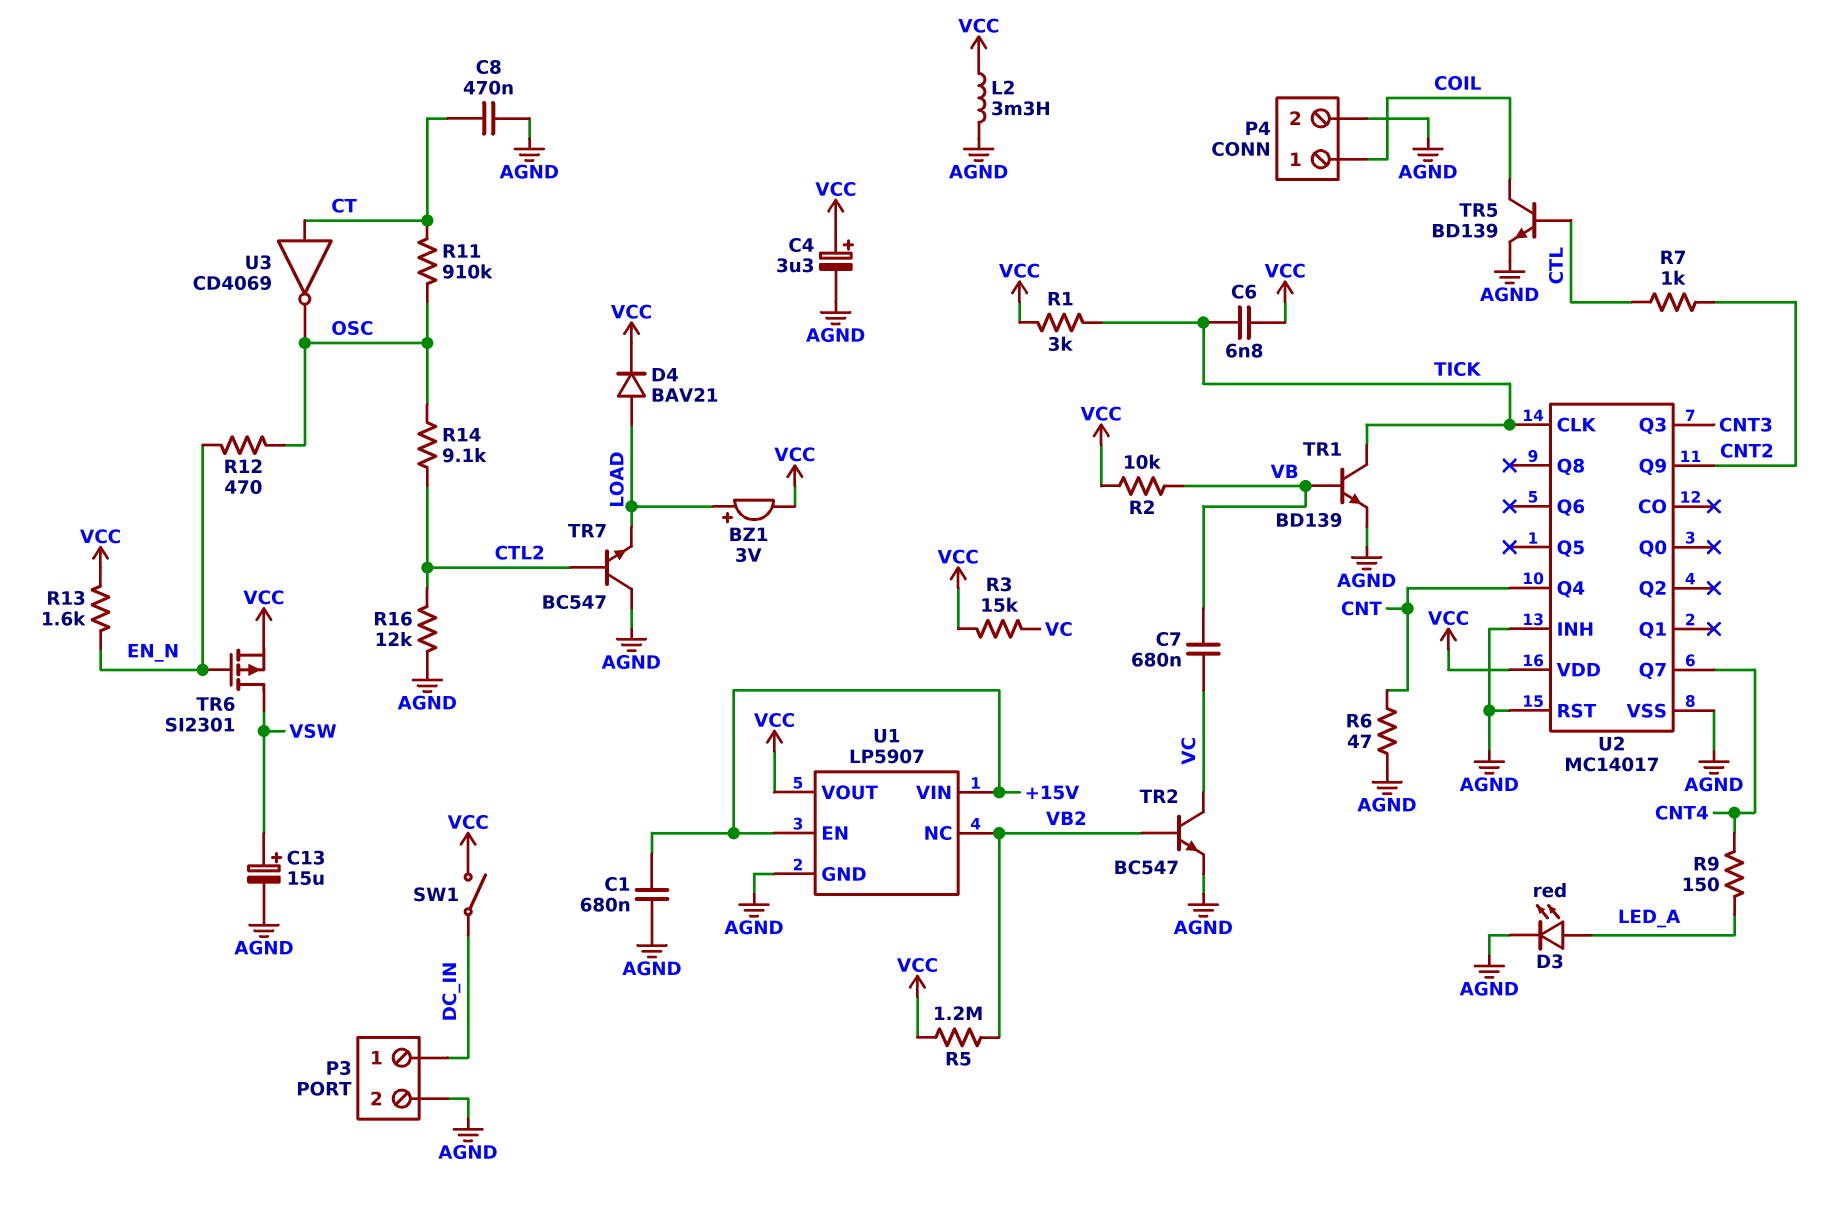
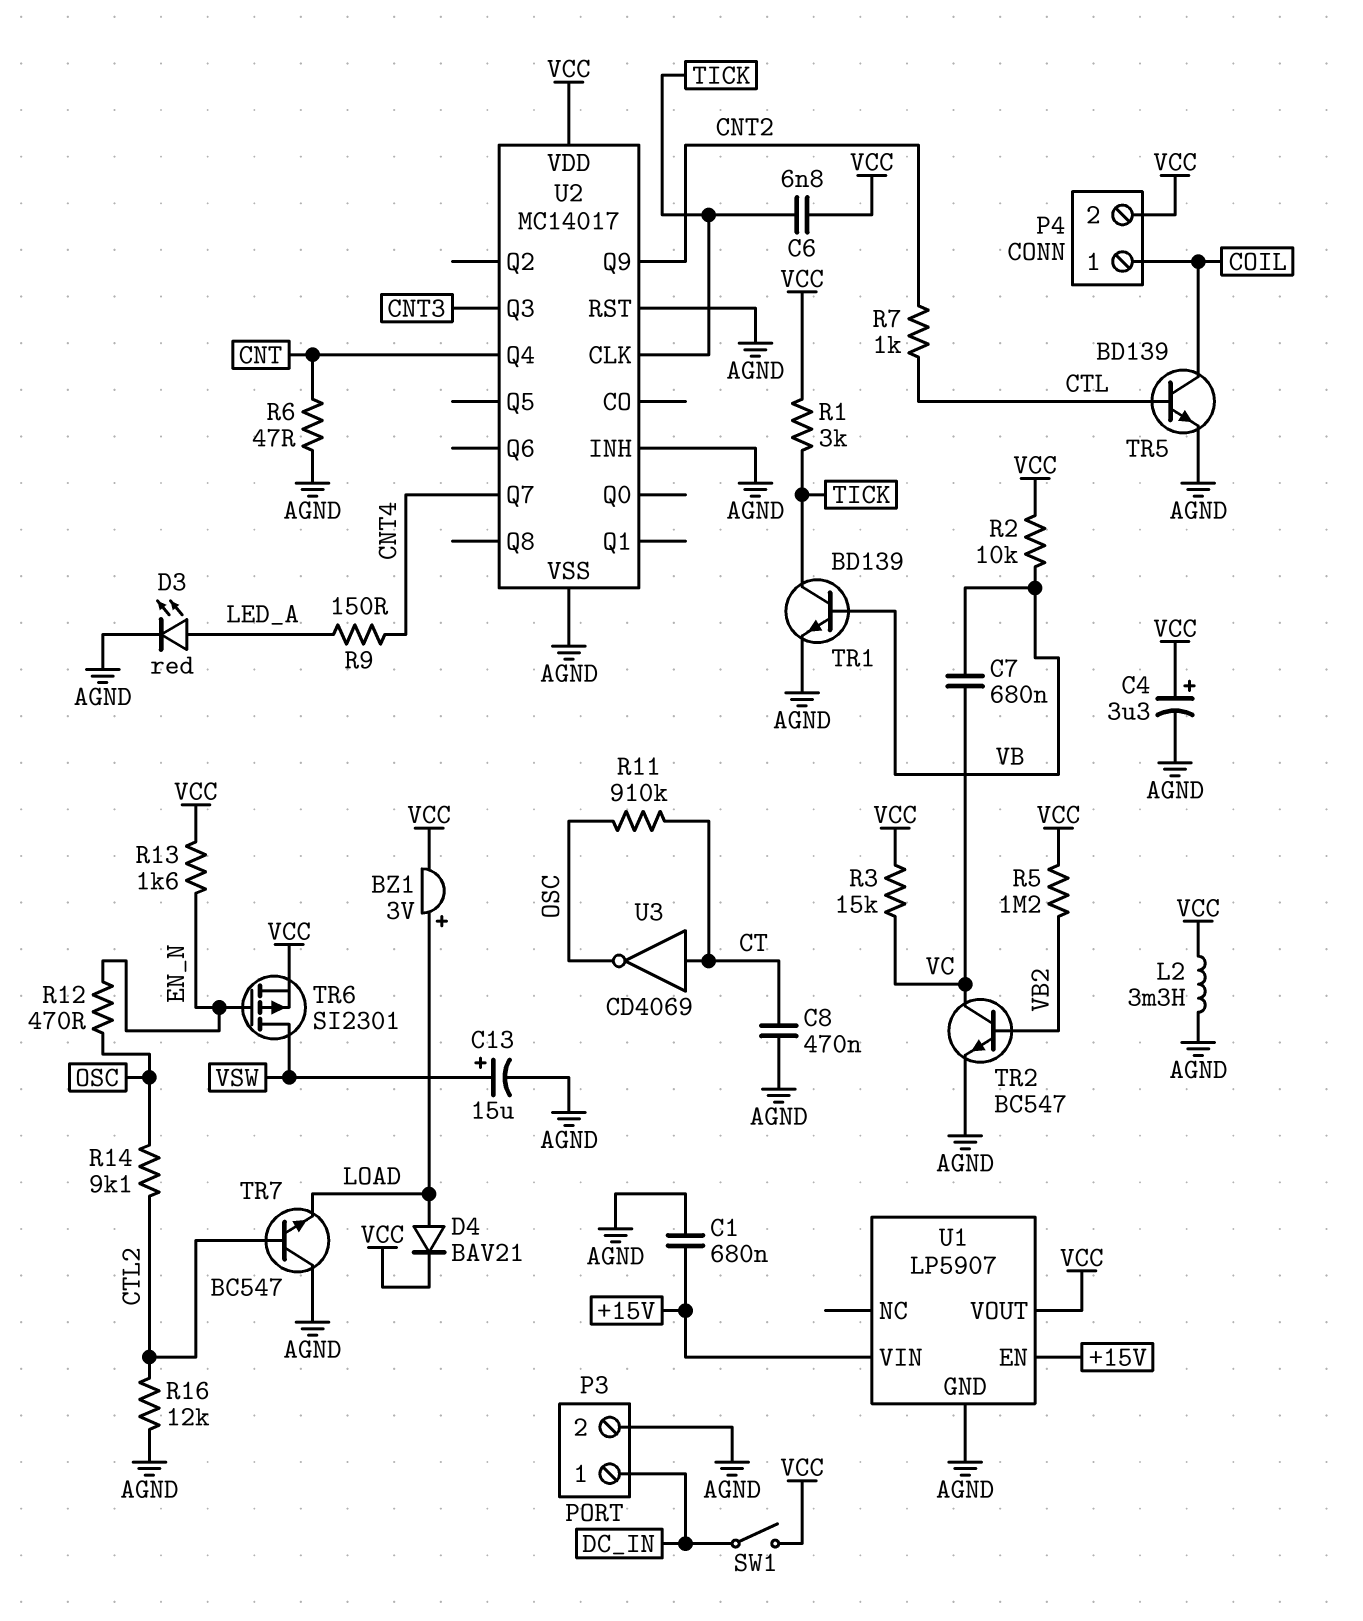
P4 pin 2: AGND -> VCC
U1 pin NC: VB2 -> none

